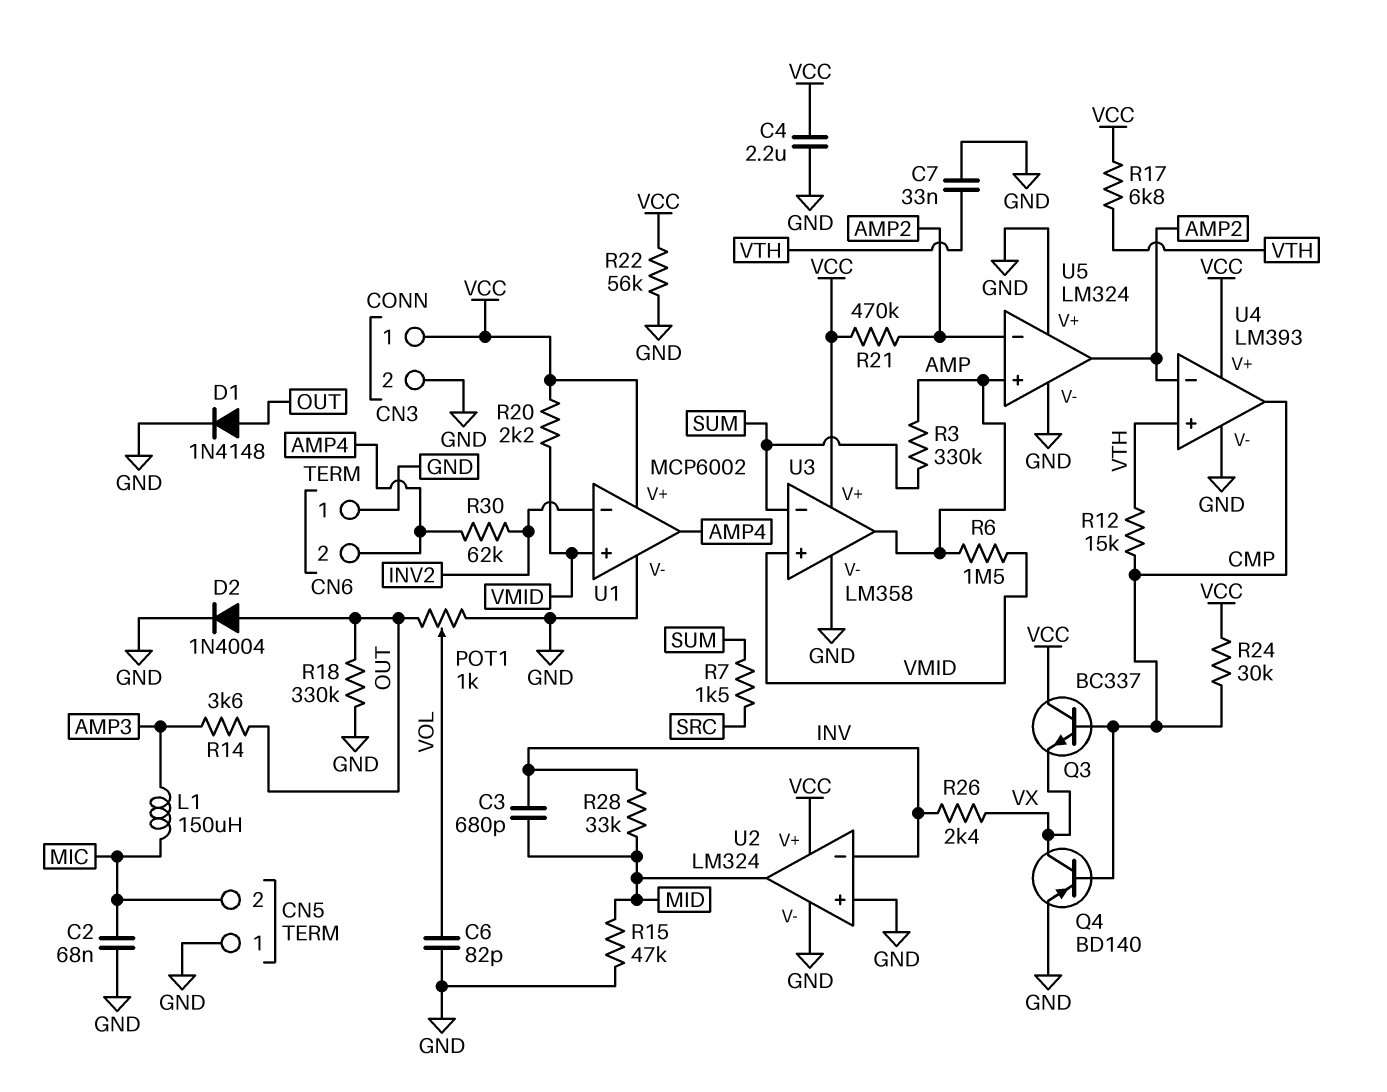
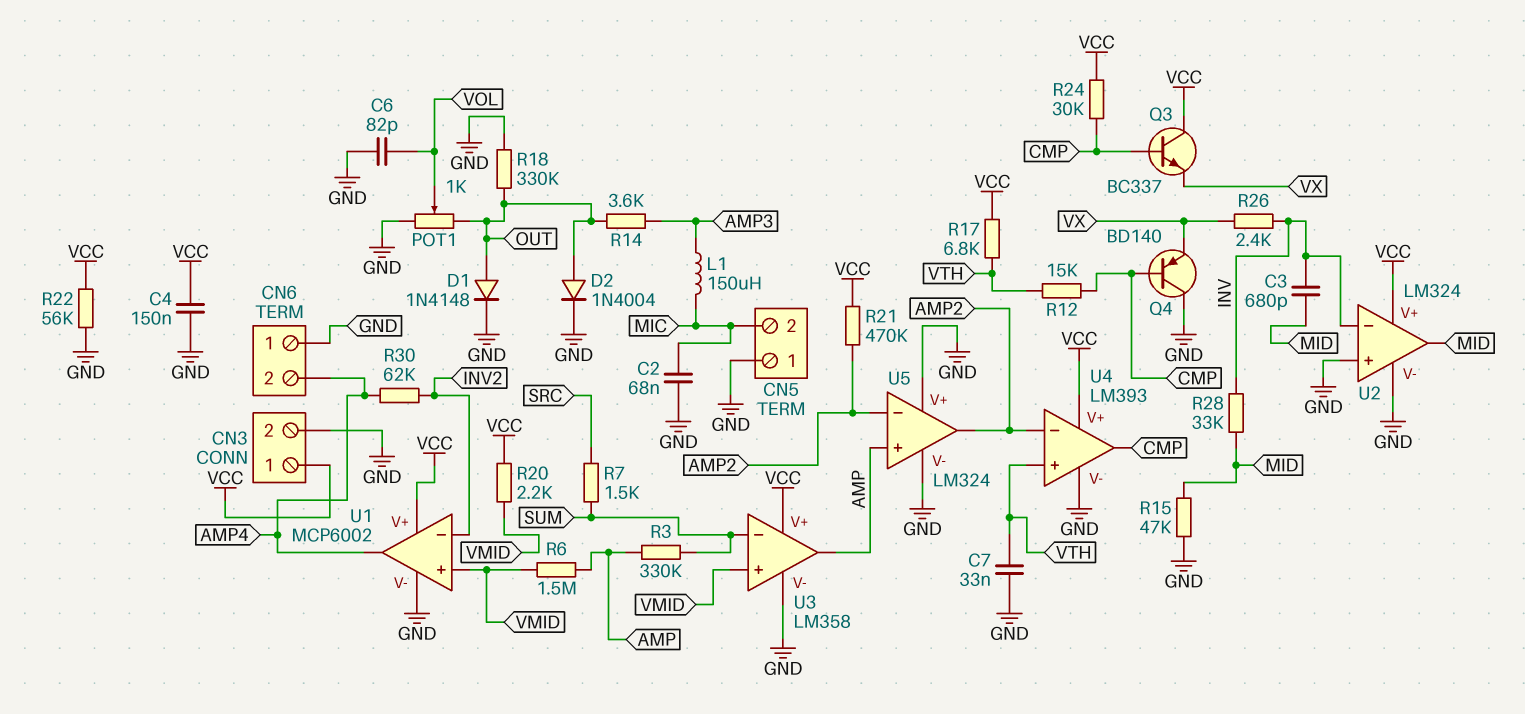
C4: 2.2uF (GND, VCC) -> 150nF (GND, VCC)
Q4: PNP BD140 (B CMP, C VX, E GND) -> PNP BD140 (B CMP, C GND, E VX)

